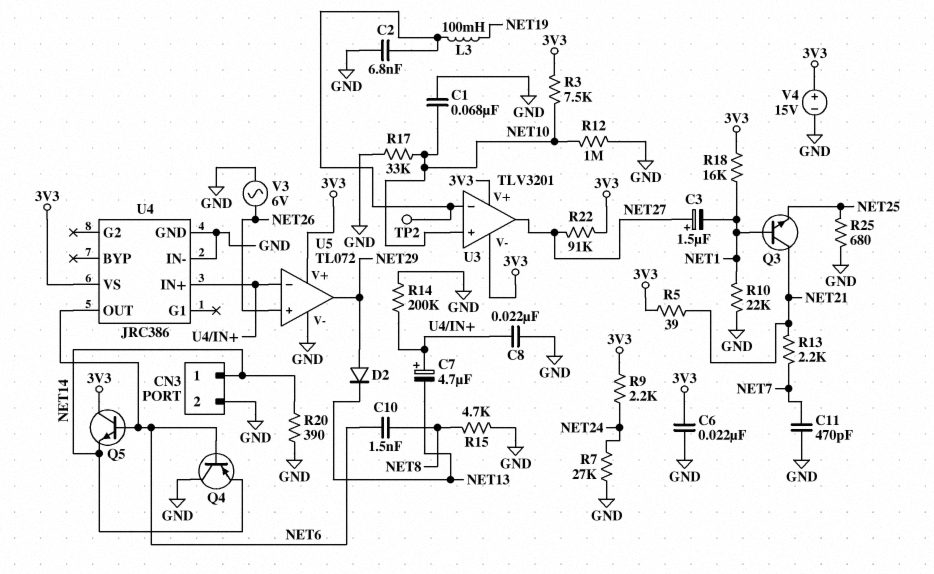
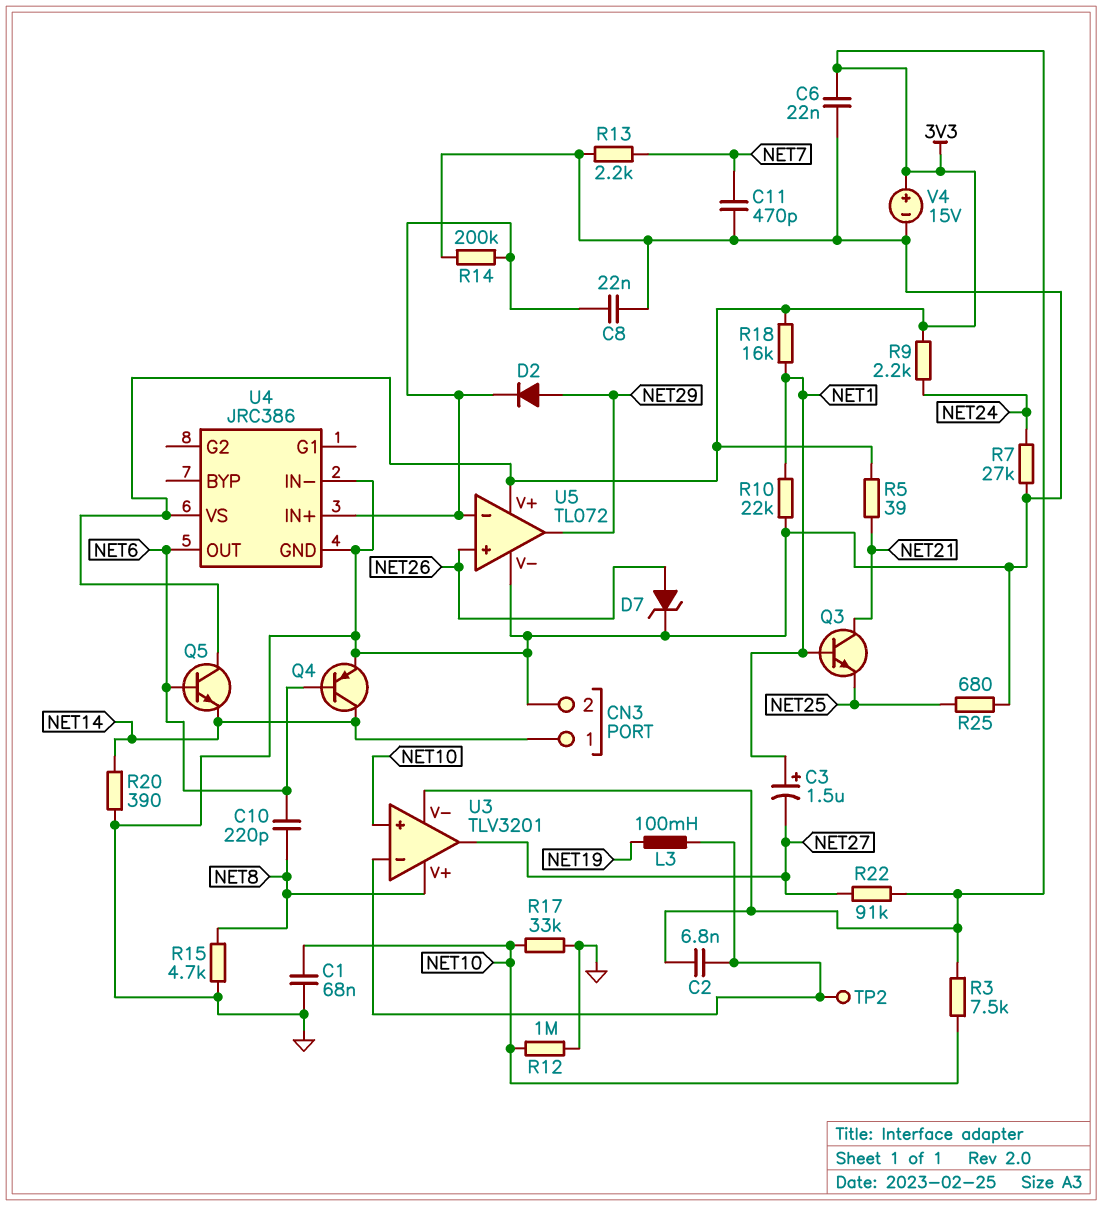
C2: 6.8nF (GND, U3/in-) -> 6.8nF (3V3, U3/in-)
C3: 1.5uF (plus NET27, minus NET1) -> 1.5uF (plus NET1, minus NET27)
C7: 4.7uF (plus U4/IN+, minus NET13) -> none
C10: 1.5nF (NET6, NET8) -> 220pF (NET6, NET8)
D2: diode (A NET29, K NET13) -> diode (A NET29, K U4/IN+)
D7: none -> zener (A NET26, K GND)
Q4: PNP (B NET6, C GND, E NET14) -> PNP (B NET6, C NET14, E GND)
R13: 2.2k (NET7, NET21) -> 2.2k (GND, NET7)
U3 pin V+: 3V3 -> NET8
V3: AC 6V (GND, NET26) -> none

